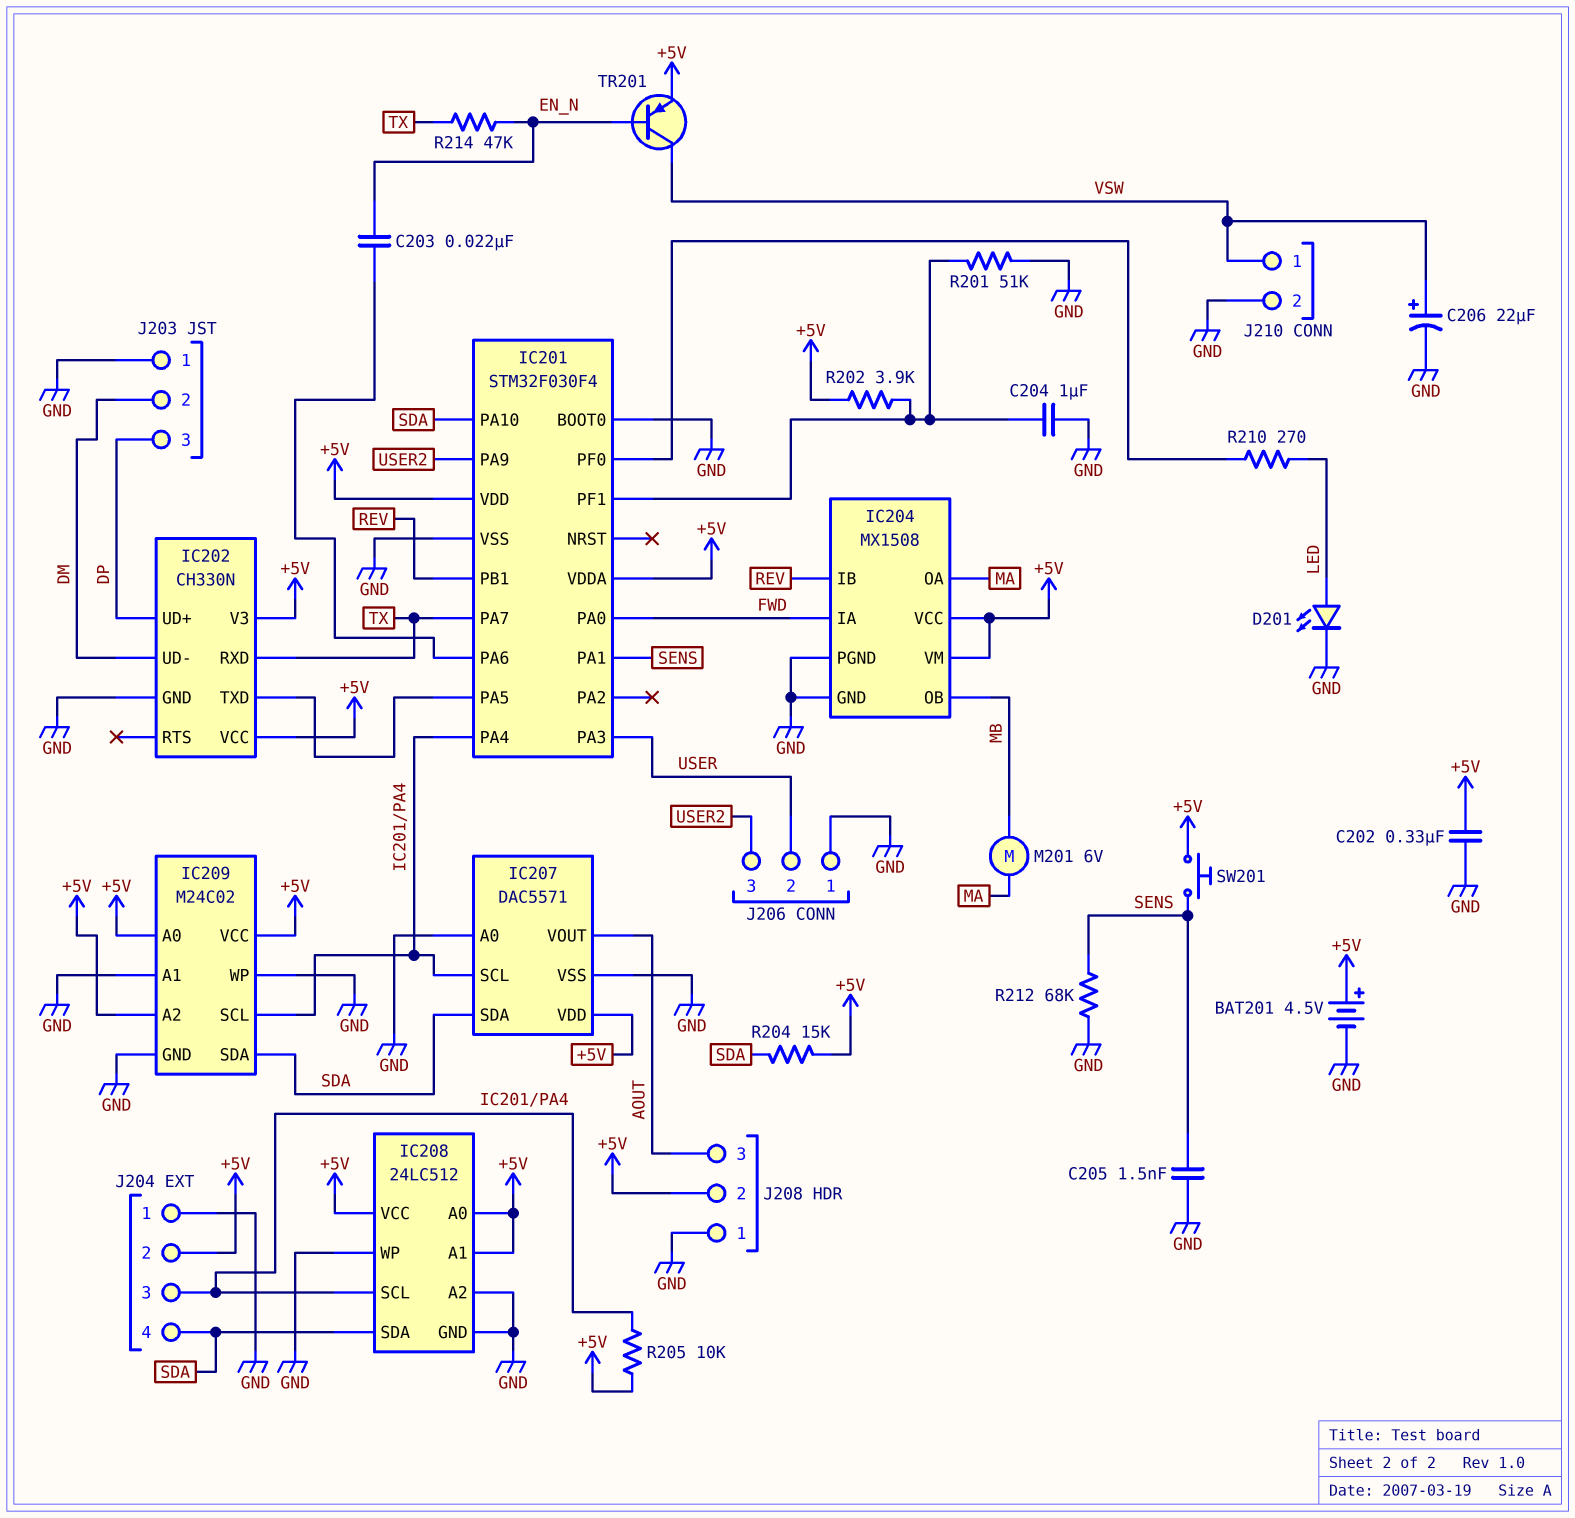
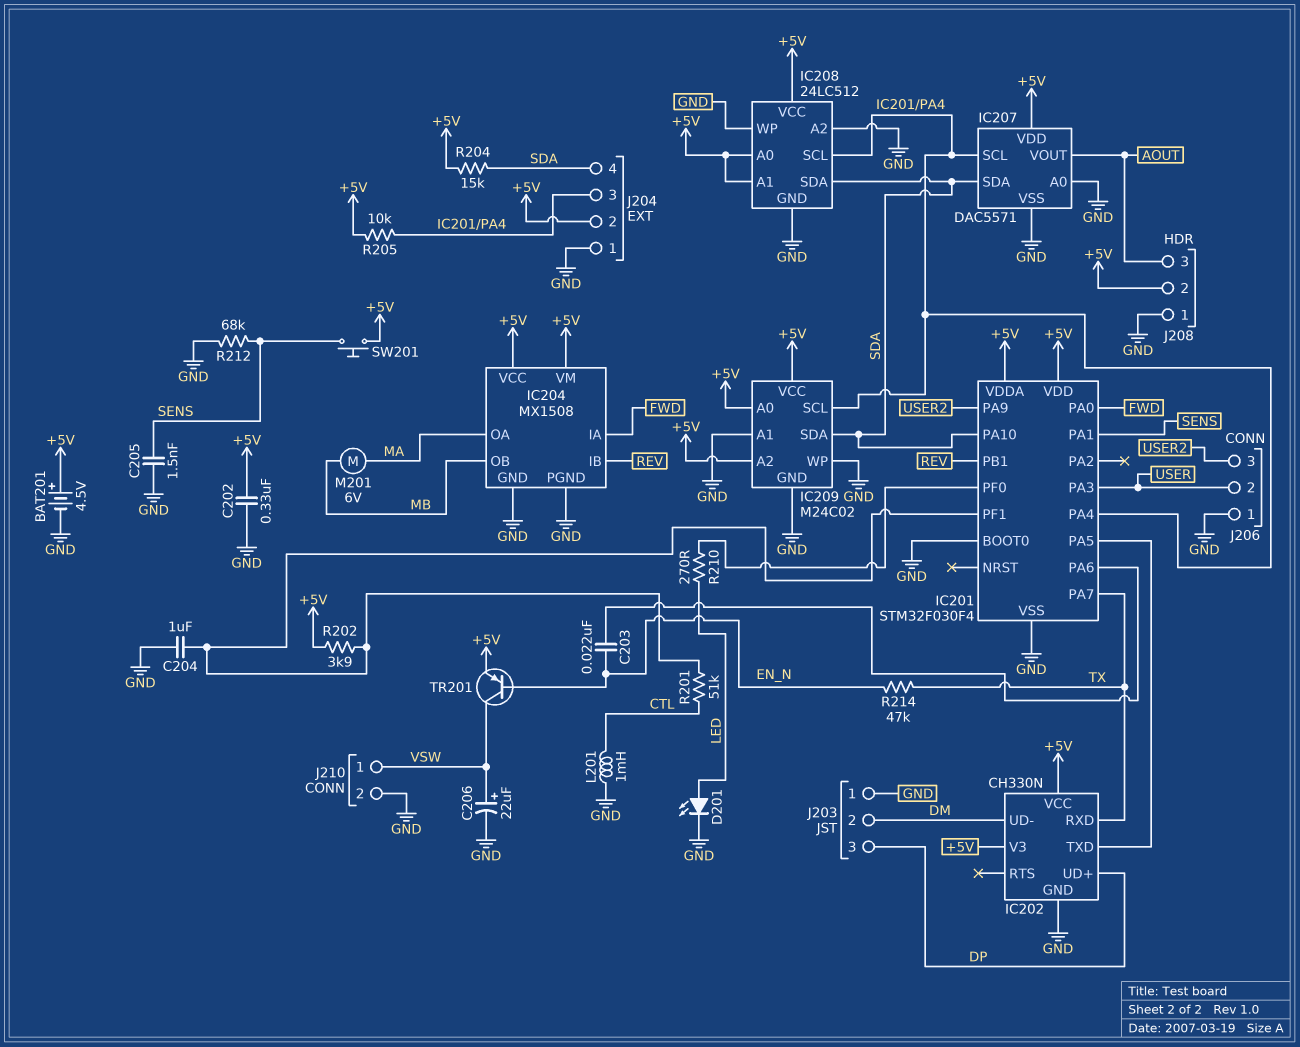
L201: none -> 1mH (CTL, GND)
R201: 51k (GND, IC201/PF1) -> 51k (CTL, IC201/PF1)

